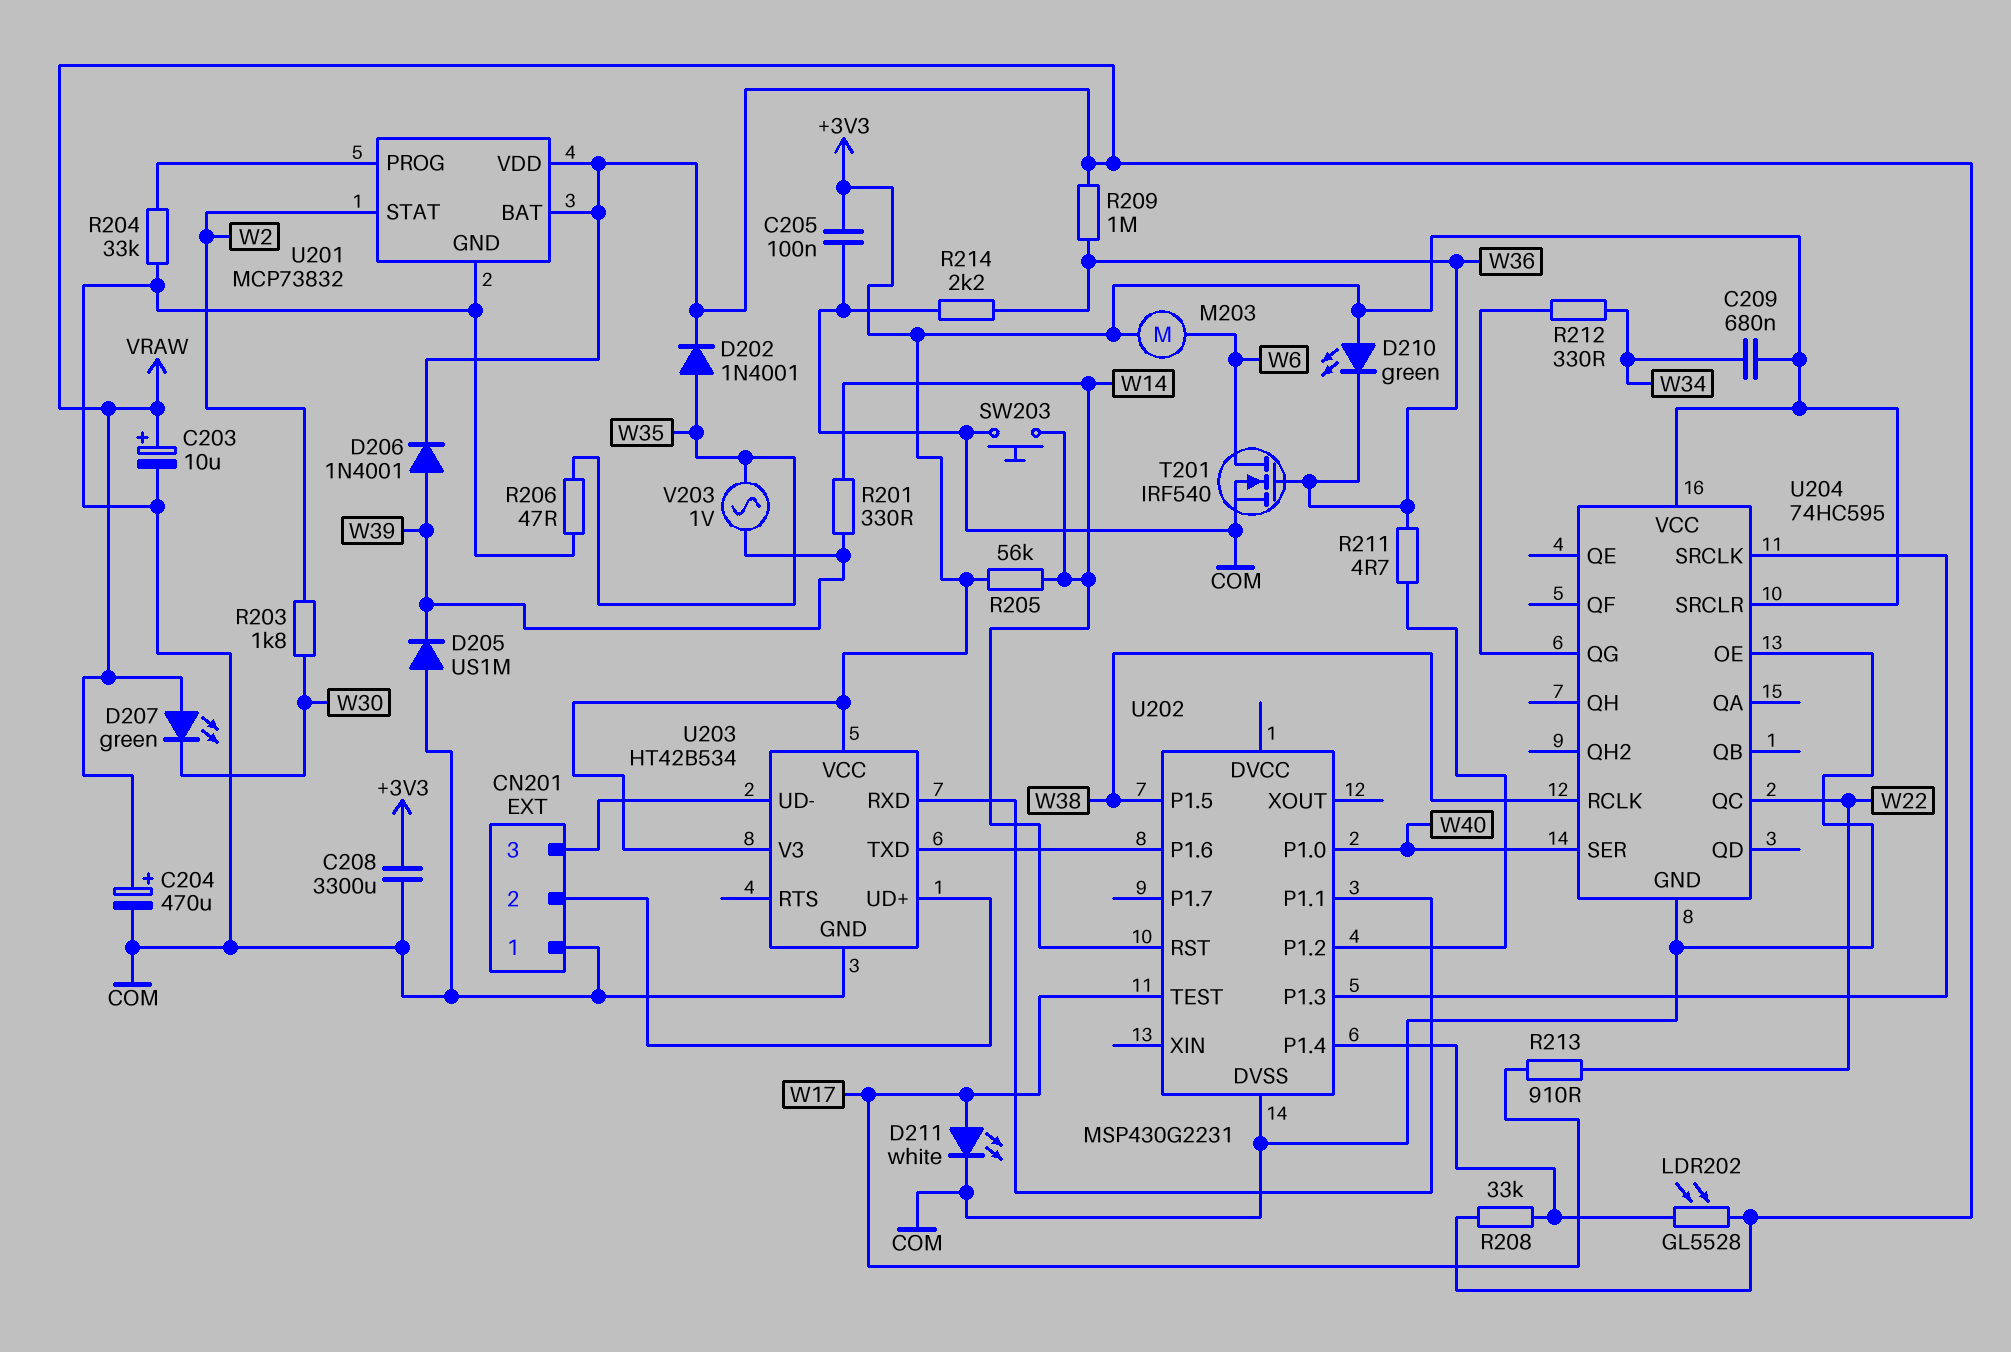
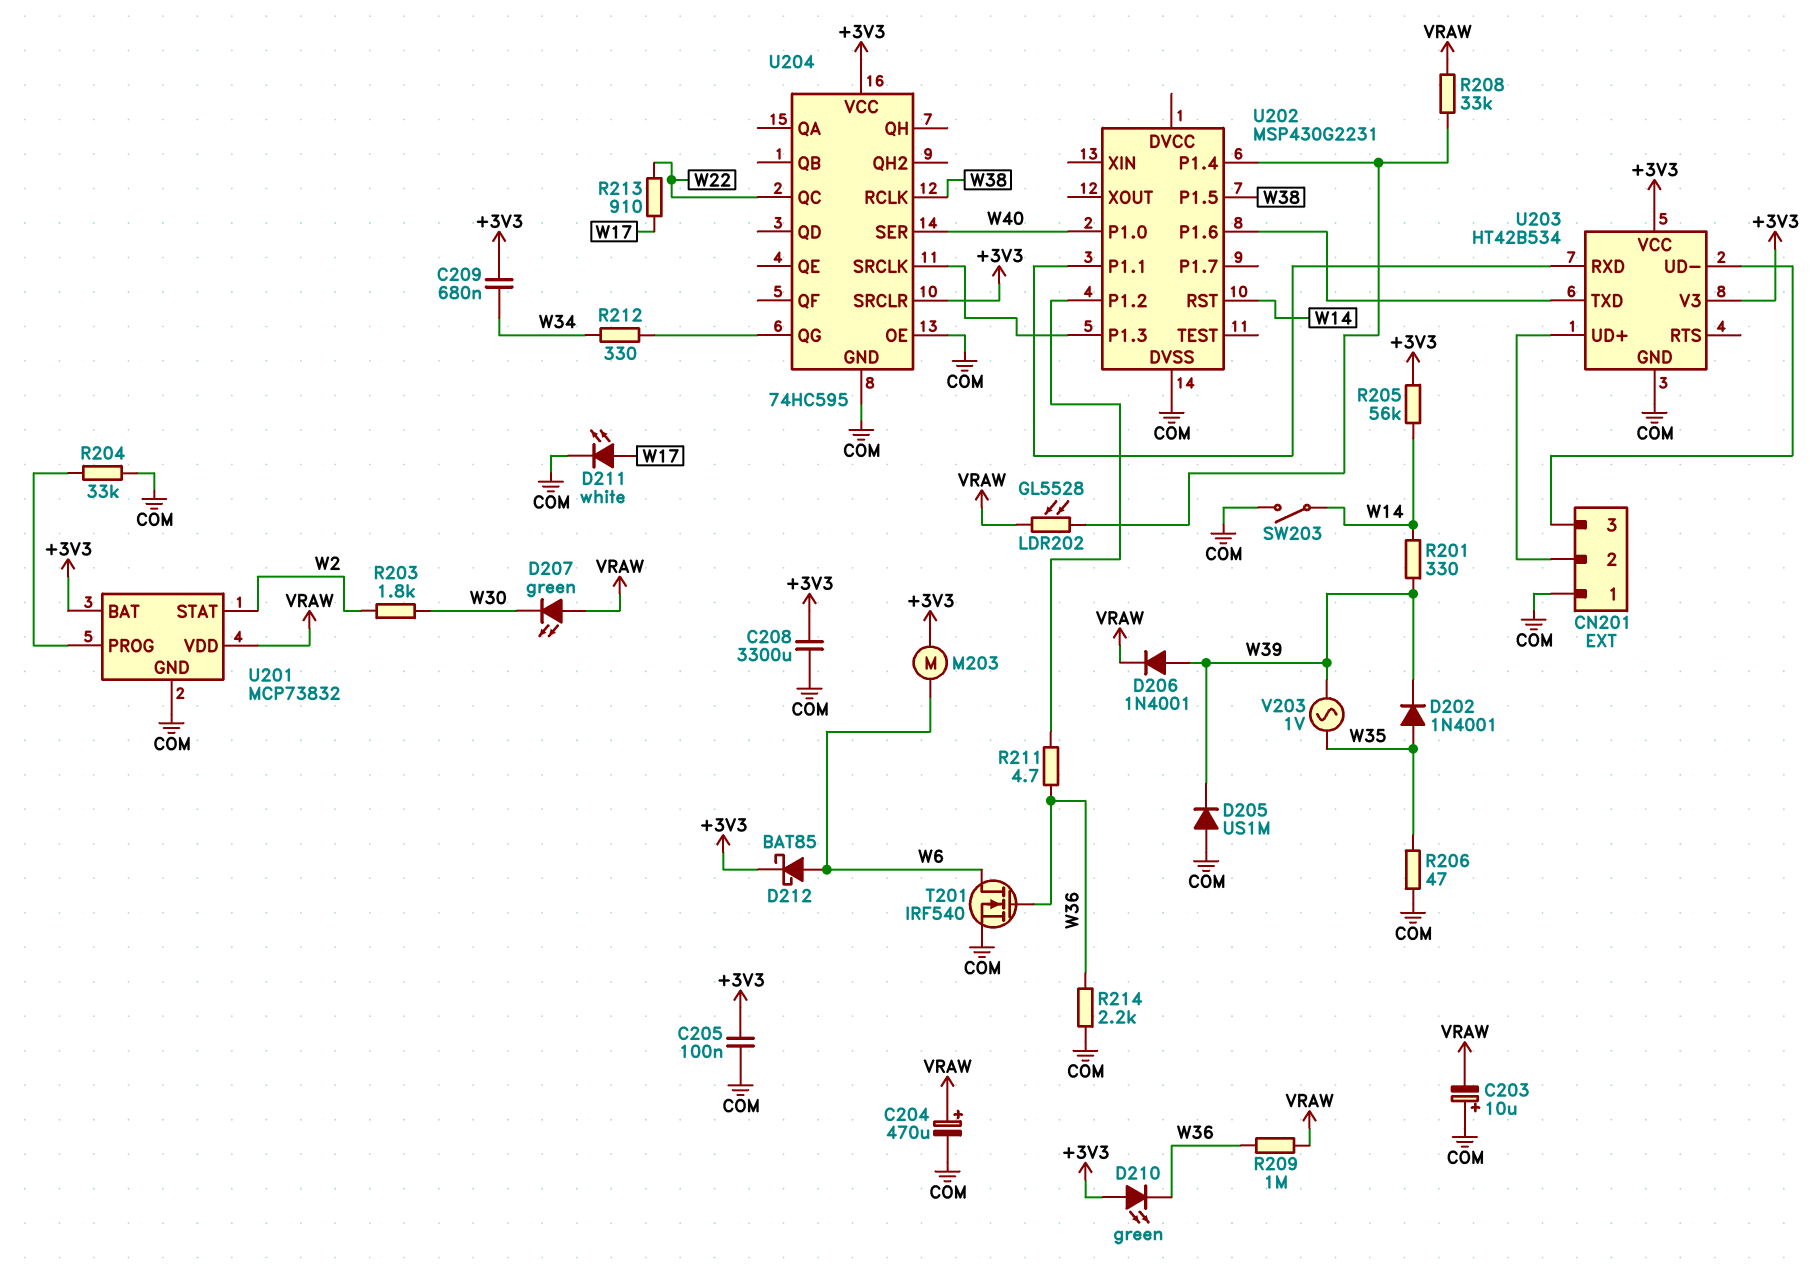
C203: 10uF (plus VRAW, minus COM) -> 10uF (plus COM, minus VRAW)
D202: diode 1N4001 (A W35, K VRAW) -> diode 1N4001 (A W35, K W39)
D212: none -> schottky BAT85 (A W6, K +3V3)
SW203: button (COM, W14) -> switch (COM, W14)
U201 pin BAT: VRAW -> +3V3
U202 pin TEST: W17 -> none

